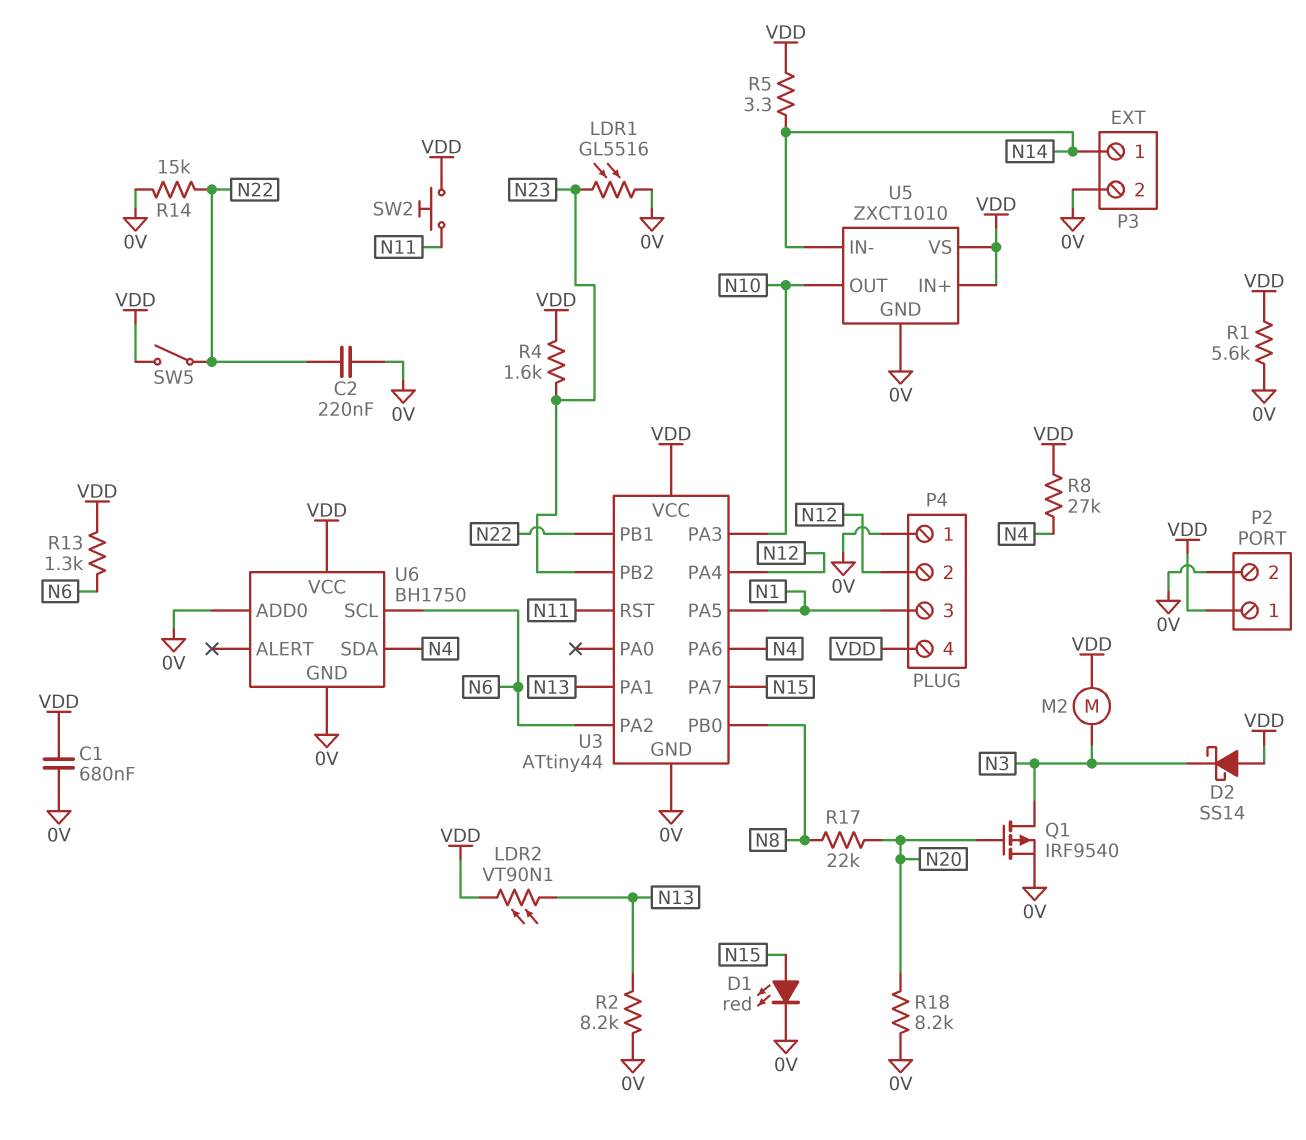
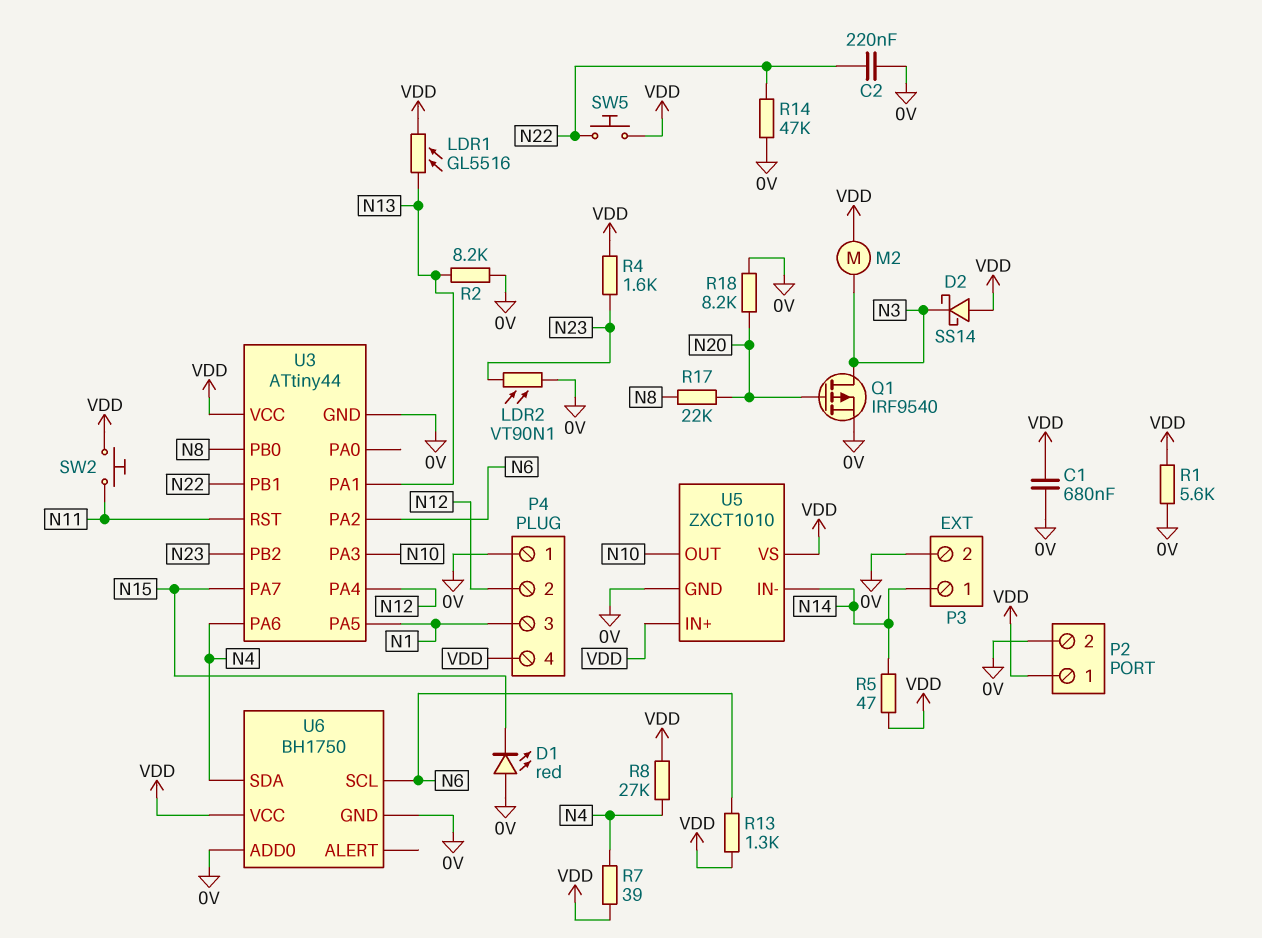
D1: LED red (A N15, K 0V) -> LED red (A 0V, K N15)
LDR1: GL5516 (0V, N23) -> GL5516 (N13, VDD)
LDR2: VT90N1 (N13, VDD) -> VT90N1 (0V, N23)
R5: 3.3 (N14, VDD) -> 47 (N14, VDD)
R7: none -> 39 (N4, VDD)
R14: 15k (0V, N22) -> 47k (0V, N22)
SW5: switch (N22, VDD) -> button (N22, VDD)

